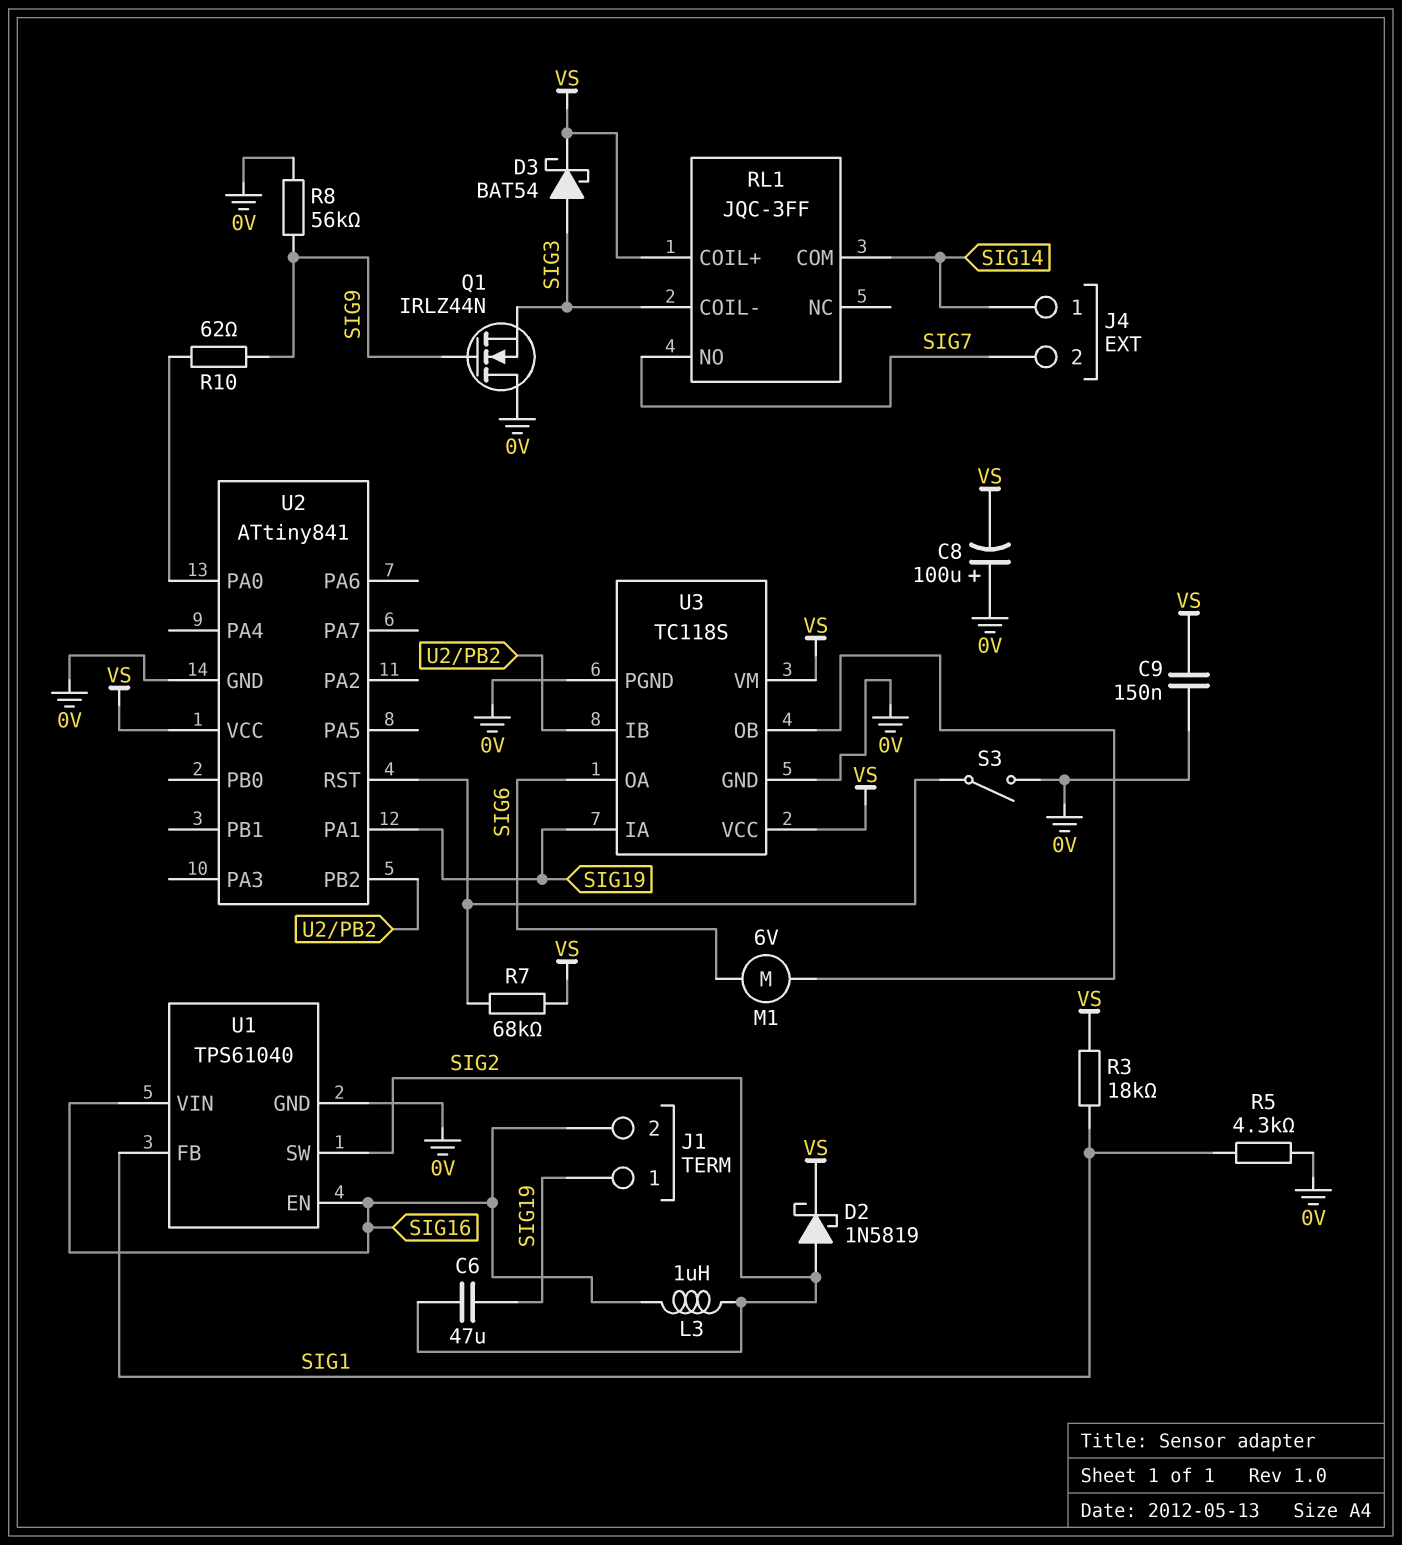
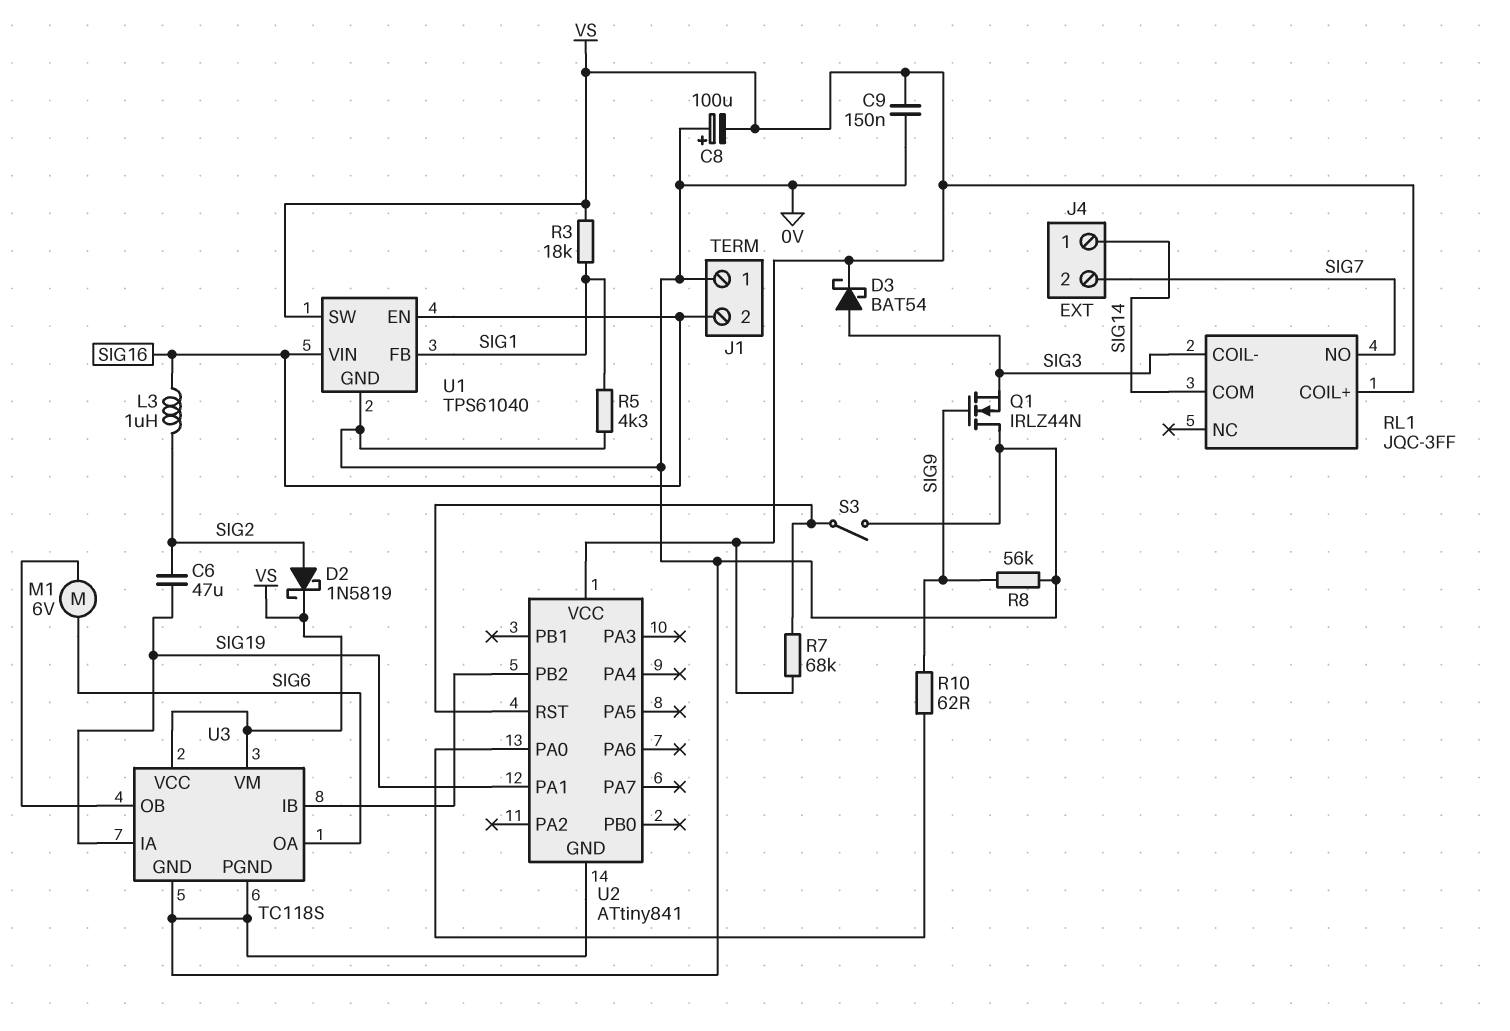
J1 pin 1: SIG19 -> 0V
U1 pin SW: SIG2 -> VS

